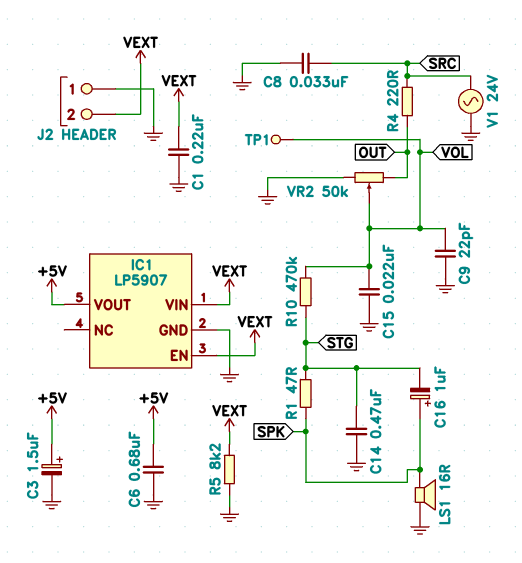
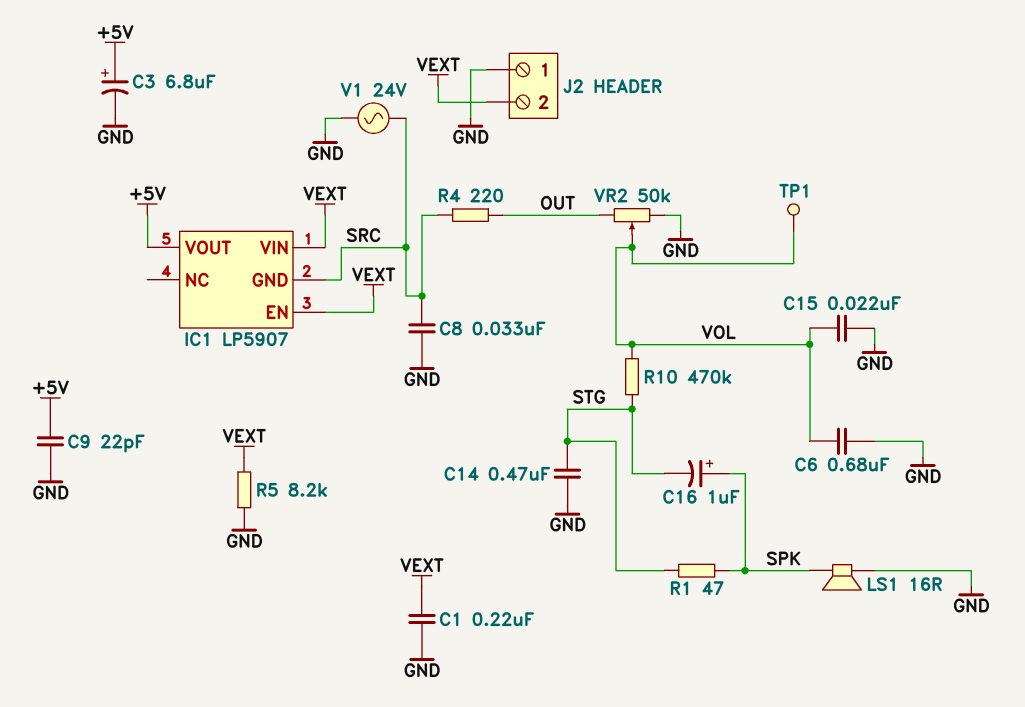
C3: 1.5uF (plus +5V, minus GND) -> 6.8uF (plus +5V, minus GND)
C6: 680nF (+5V, GND) -> 680nF (GND, VOL)
C9: 22pF (GND, VOL) -> 22pF (+5V, GND)
IC1 pin GND: GND -> SRC

